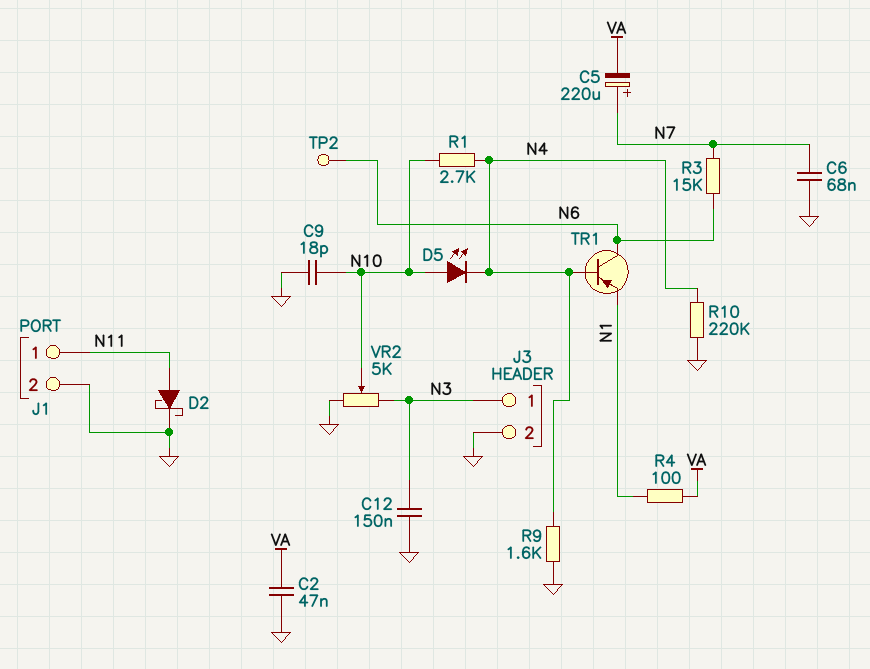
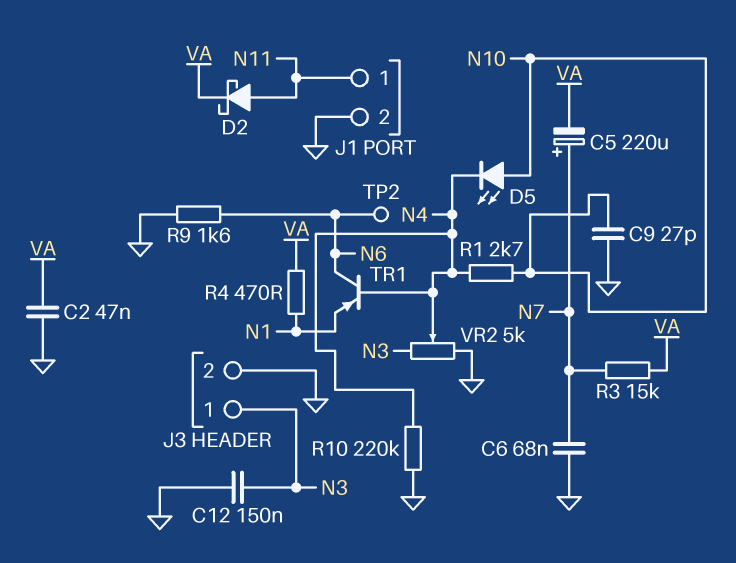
C9: 18pF (GND, N10) -> 27pF (GND, N10)
D2: schottky (A N11, K GND) -> schottky (A N11, K VA)
R3: 15k (N6, N7) -> 15k (N7, VA)
R4: 100 (N1, VA) -> 470 (N1, VA)
R9: 1.6k (GND, N4) -> 1.6k (GND, N6)
VR2: 5k (GND, N3, wiper N10) -> 5k (GND, N3, wiper N4)

